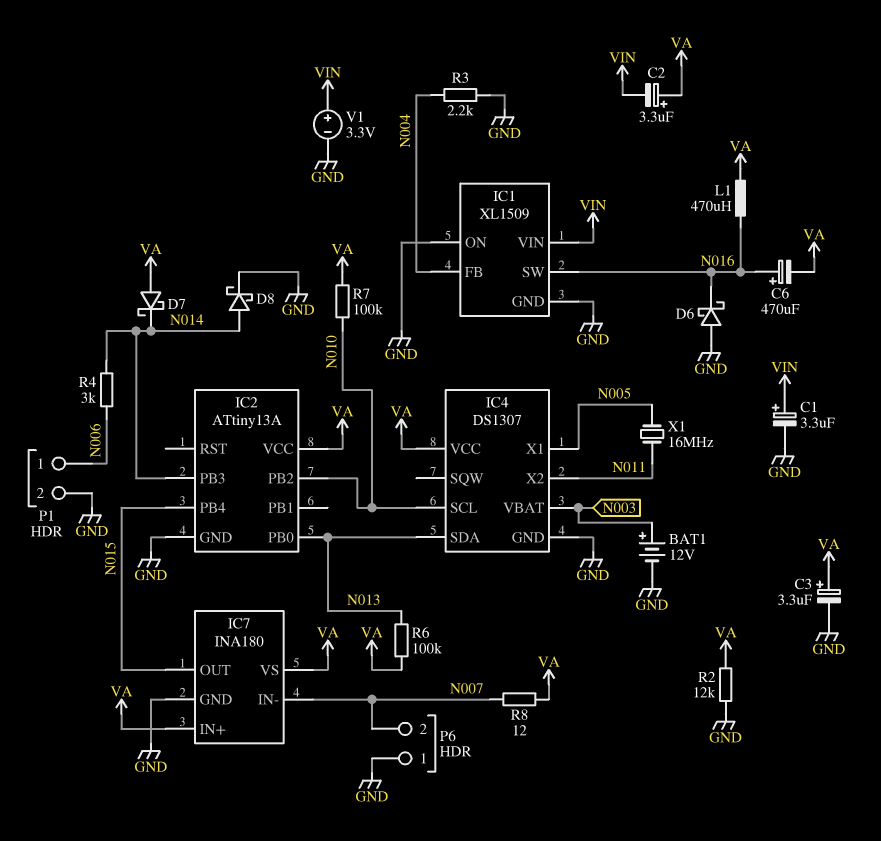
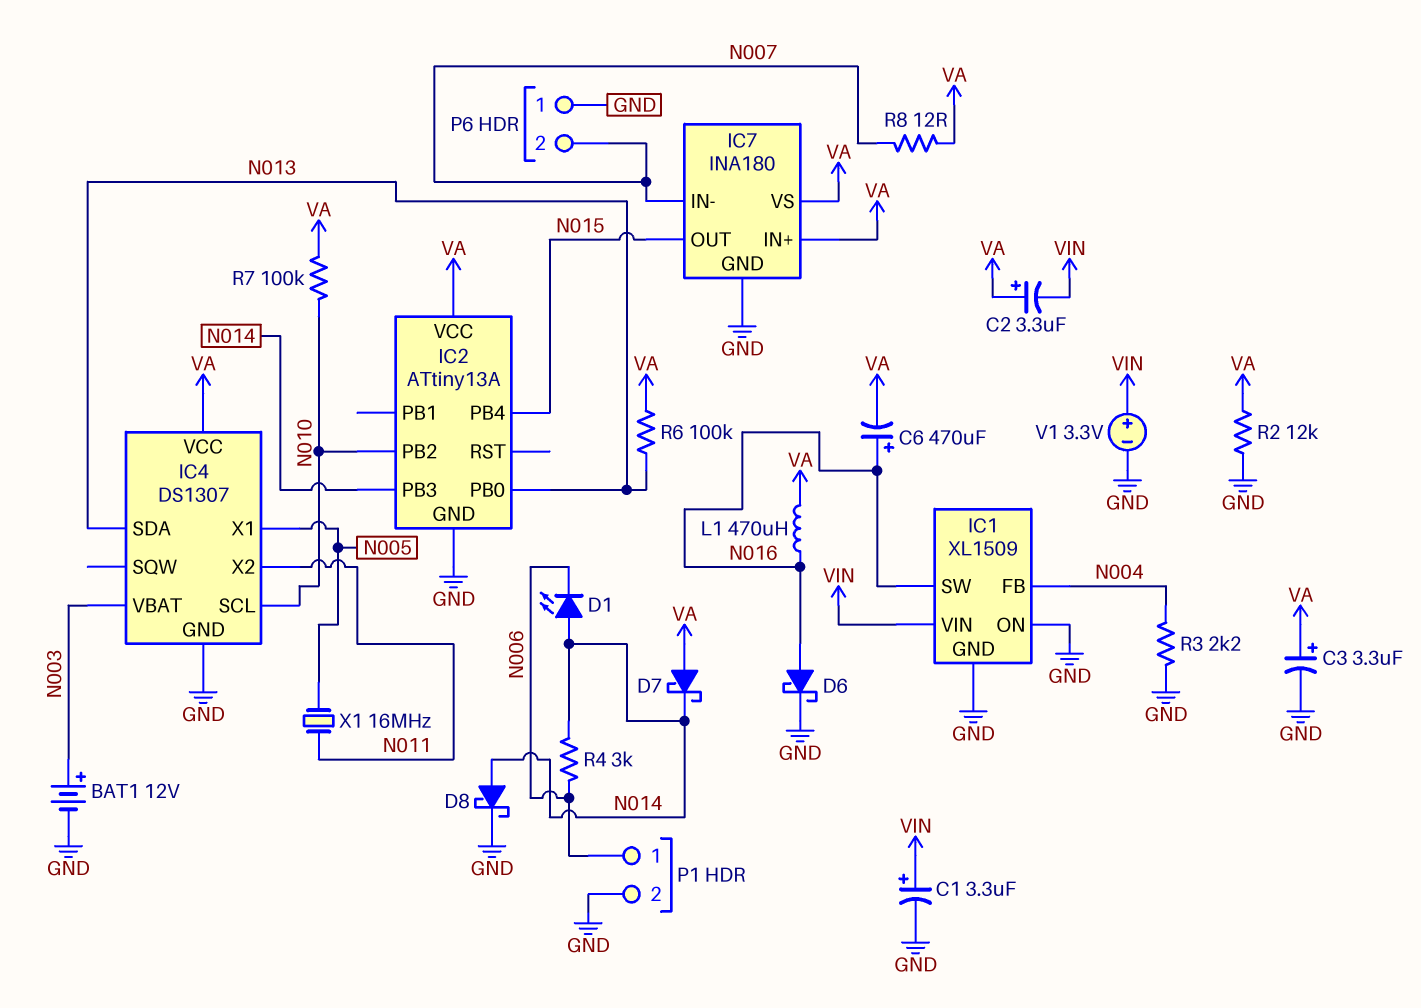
D1: none -> LED (A N014, K N006)
D6: schottky (A GND, K N016) -> schottky (A N016, K GND)

